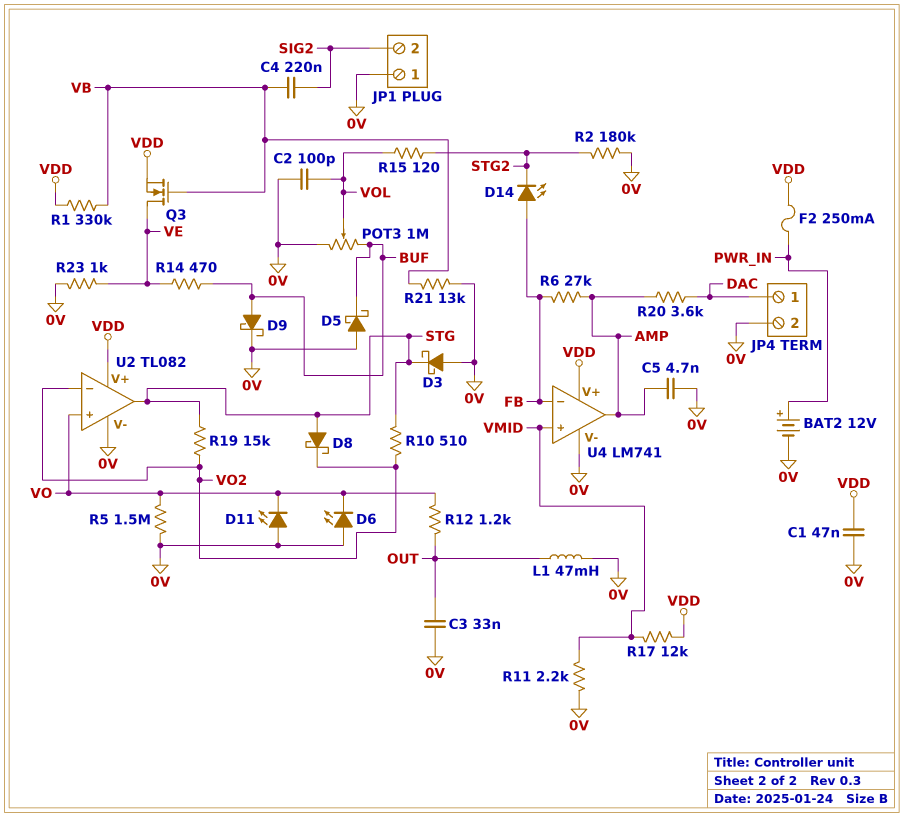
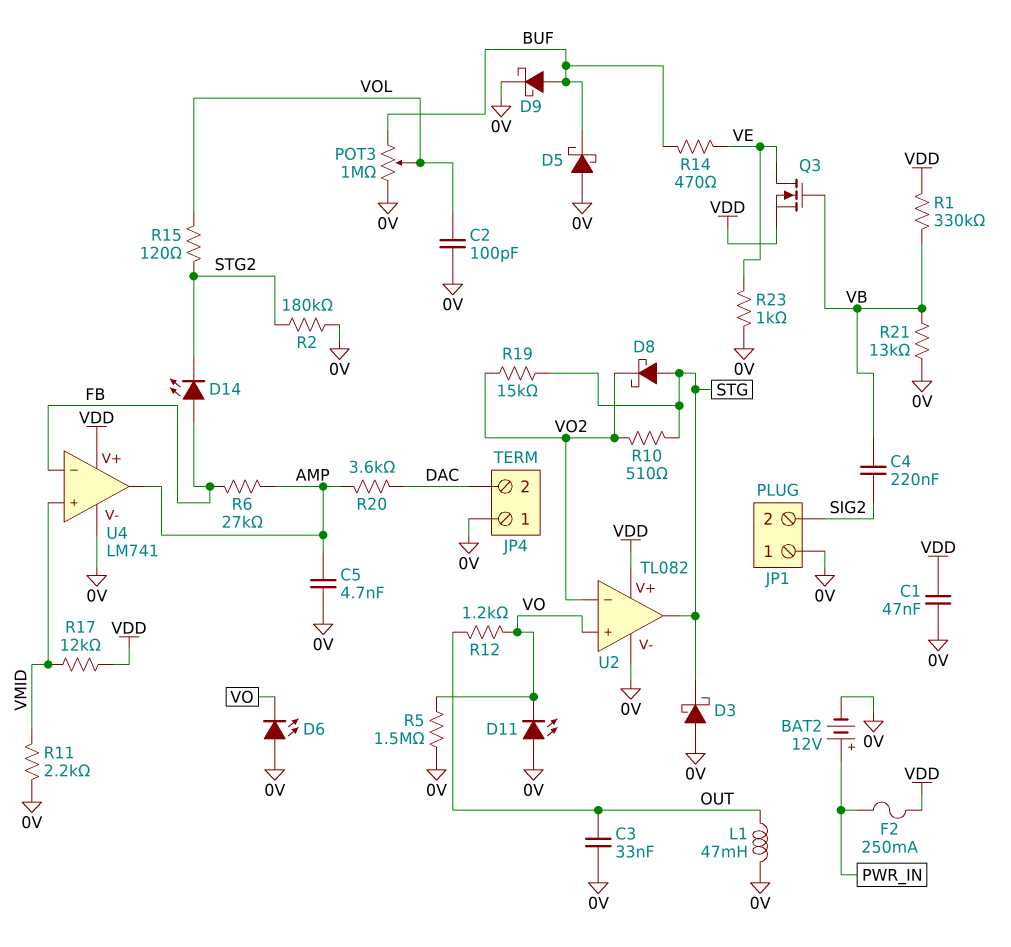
JP4 pin 1: DAC -> 0V
JP4 pin 2: 0V -> DAC

